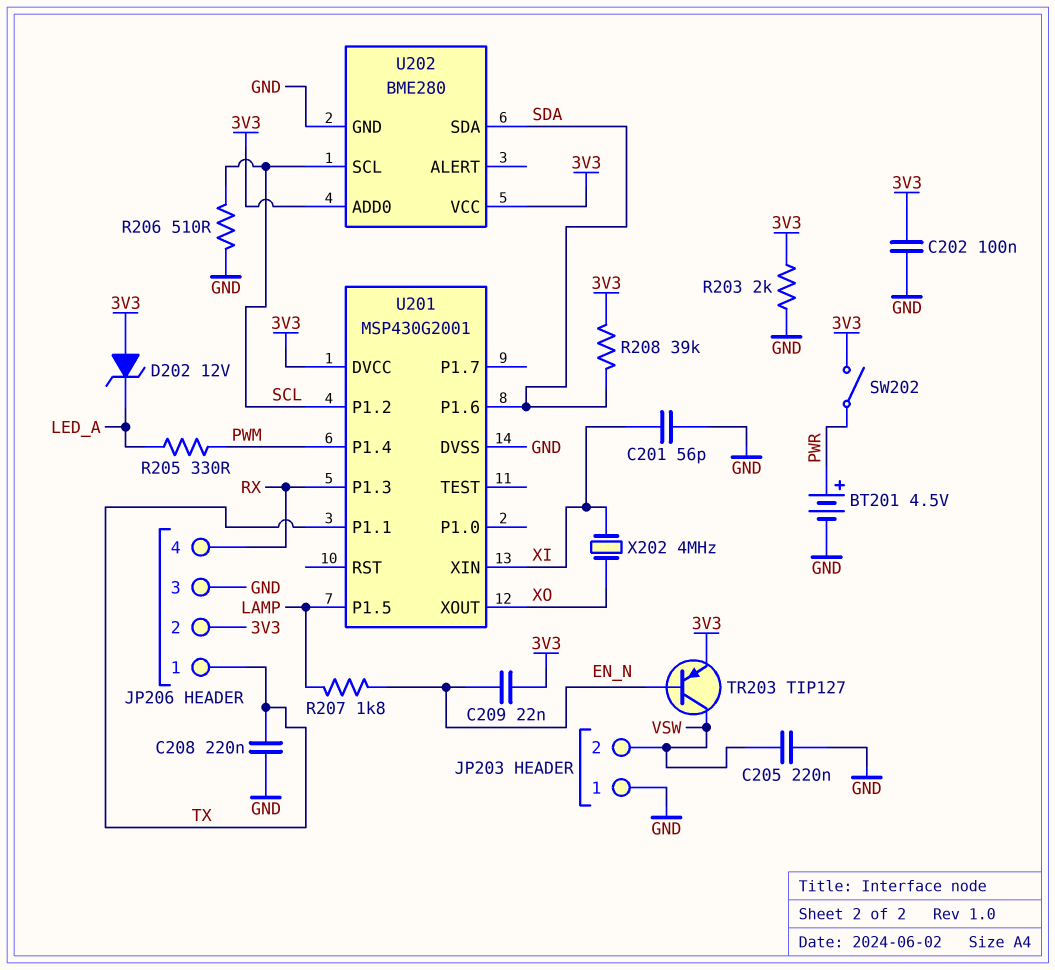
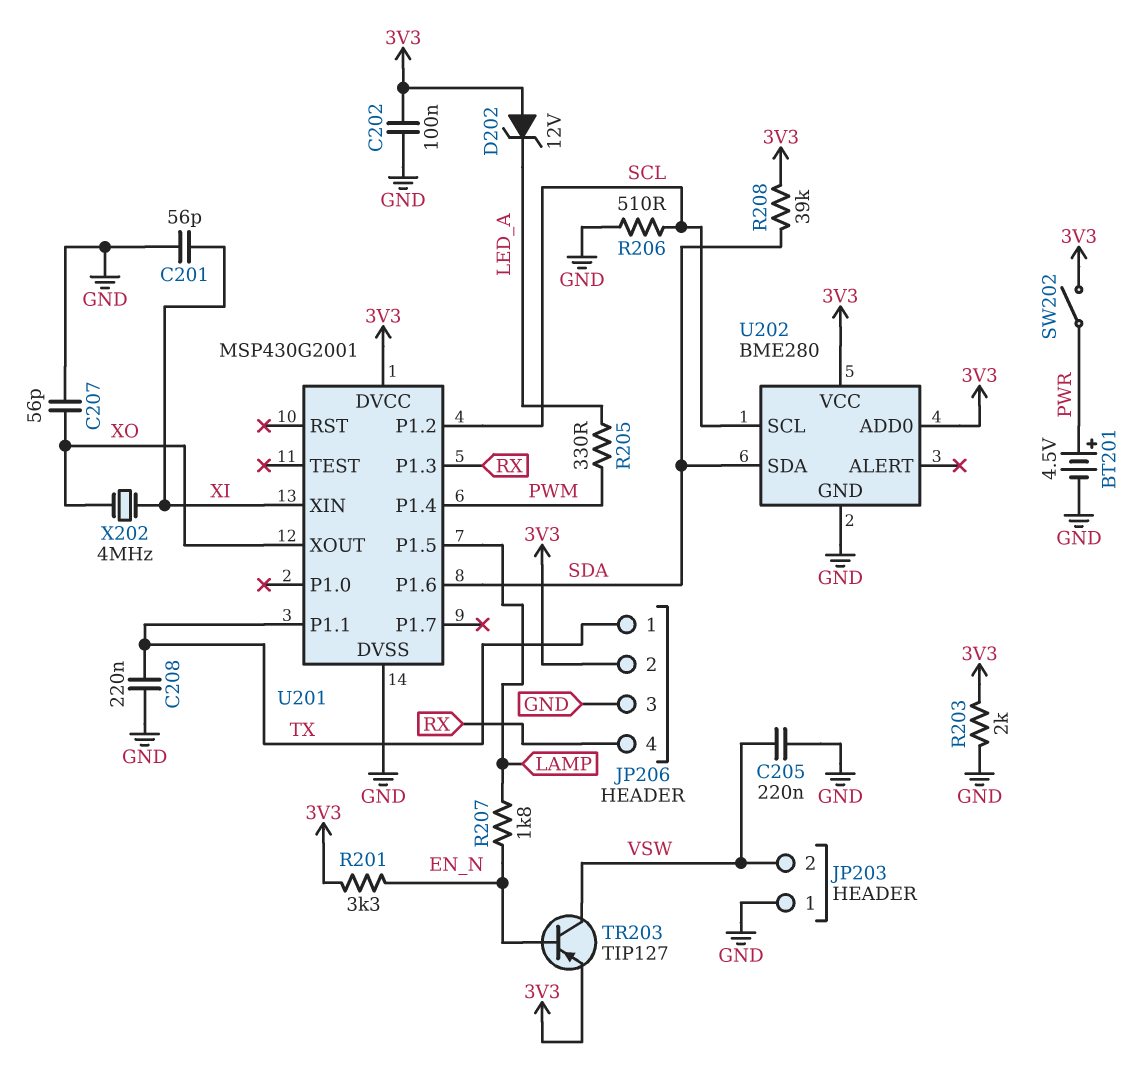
C207: none -> 56pF (GND, XO)
C209: 22nF (3V3, EN_N) -> none
R201: none -> 3.3k (3V3, EN_N)

